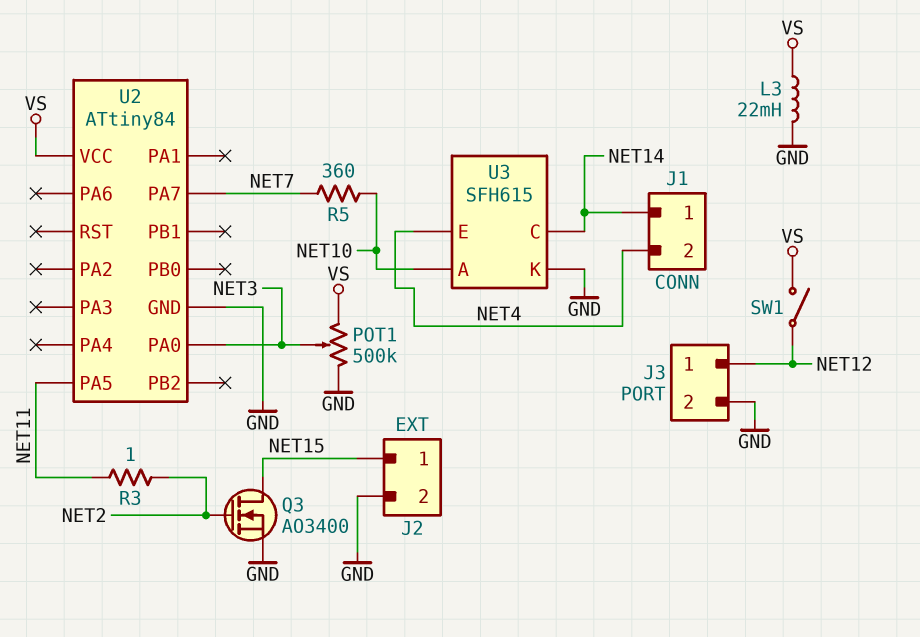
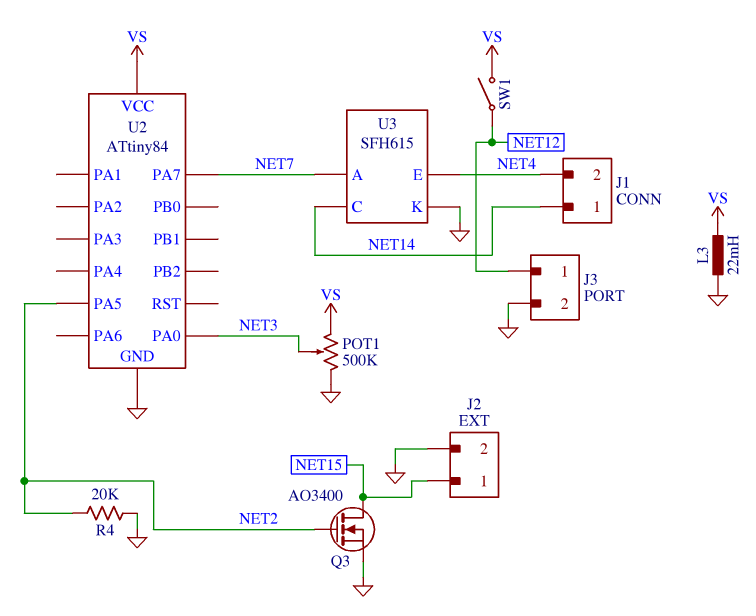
R3: 1 (NET2, NET11) -> none
R4: none -> 20k (GND, NET2)
R5: 360 (NET7, NET10) -> none
U2 pin PA5: NET11 -> NET2
U3 pin A: NET10 -> NET7

